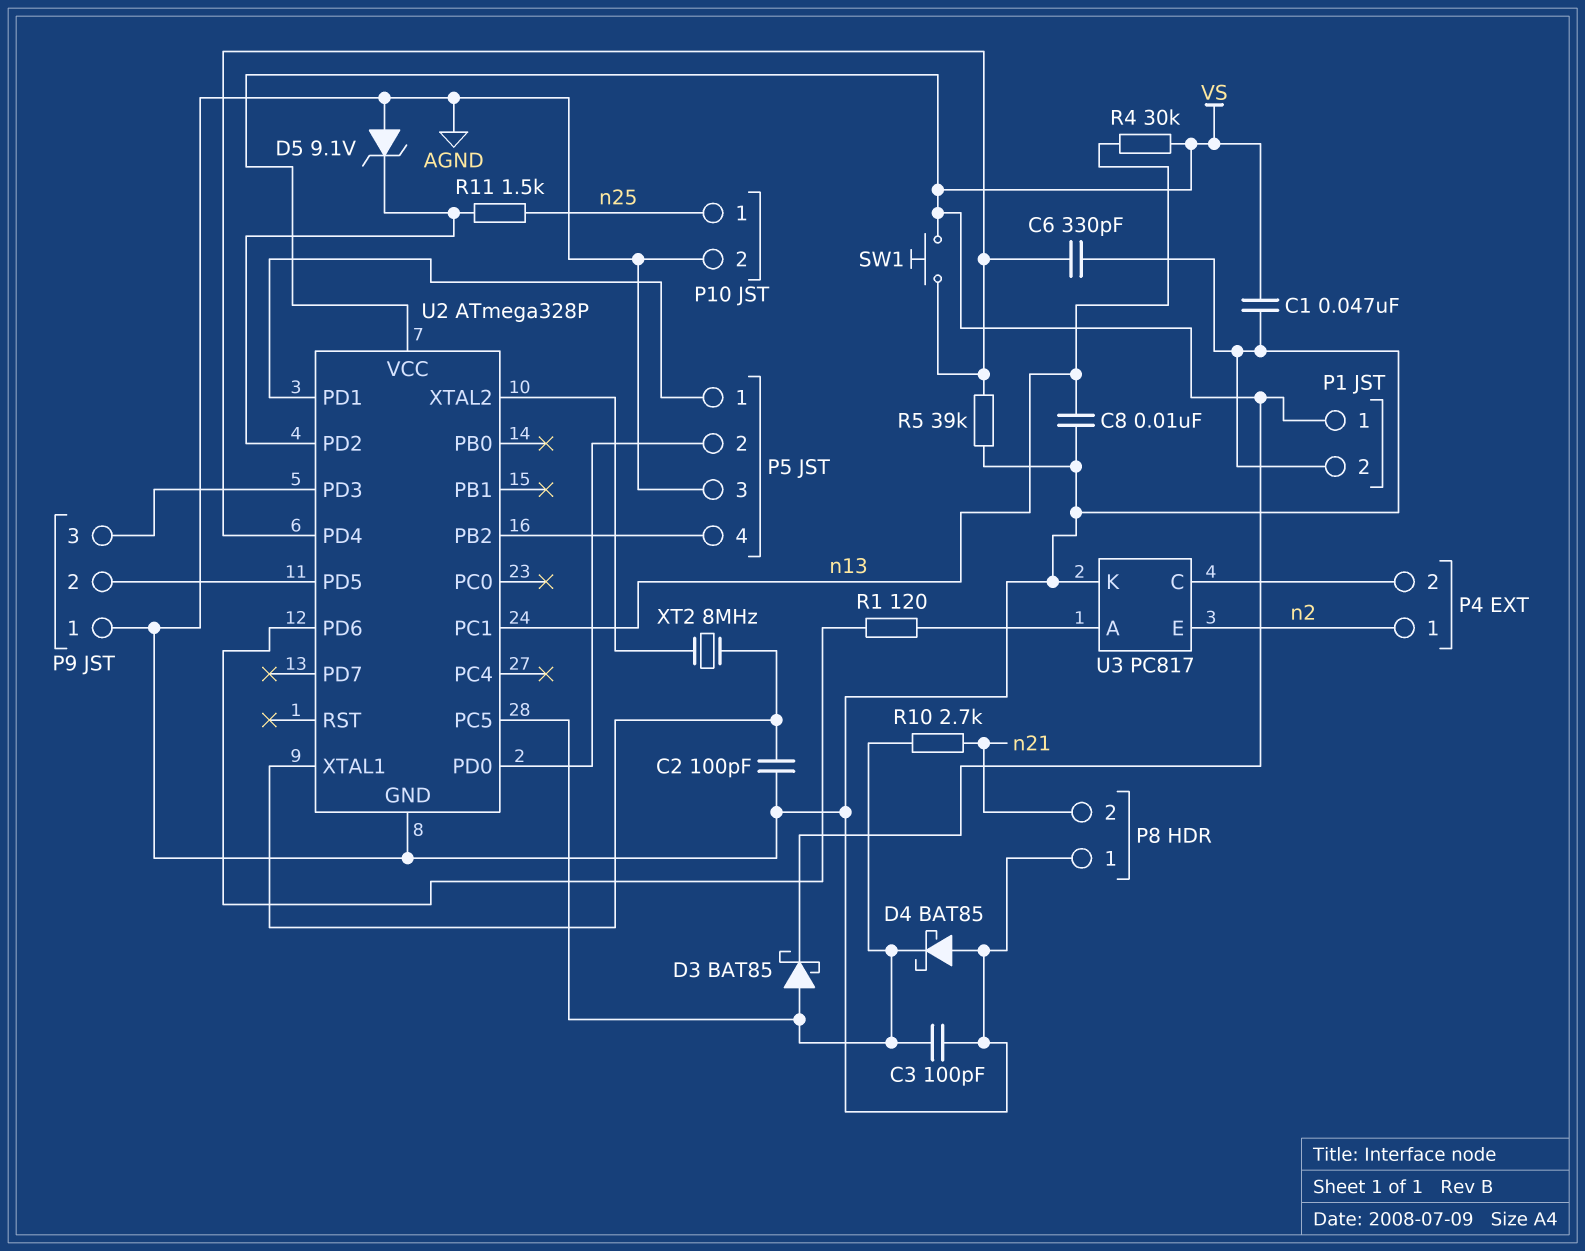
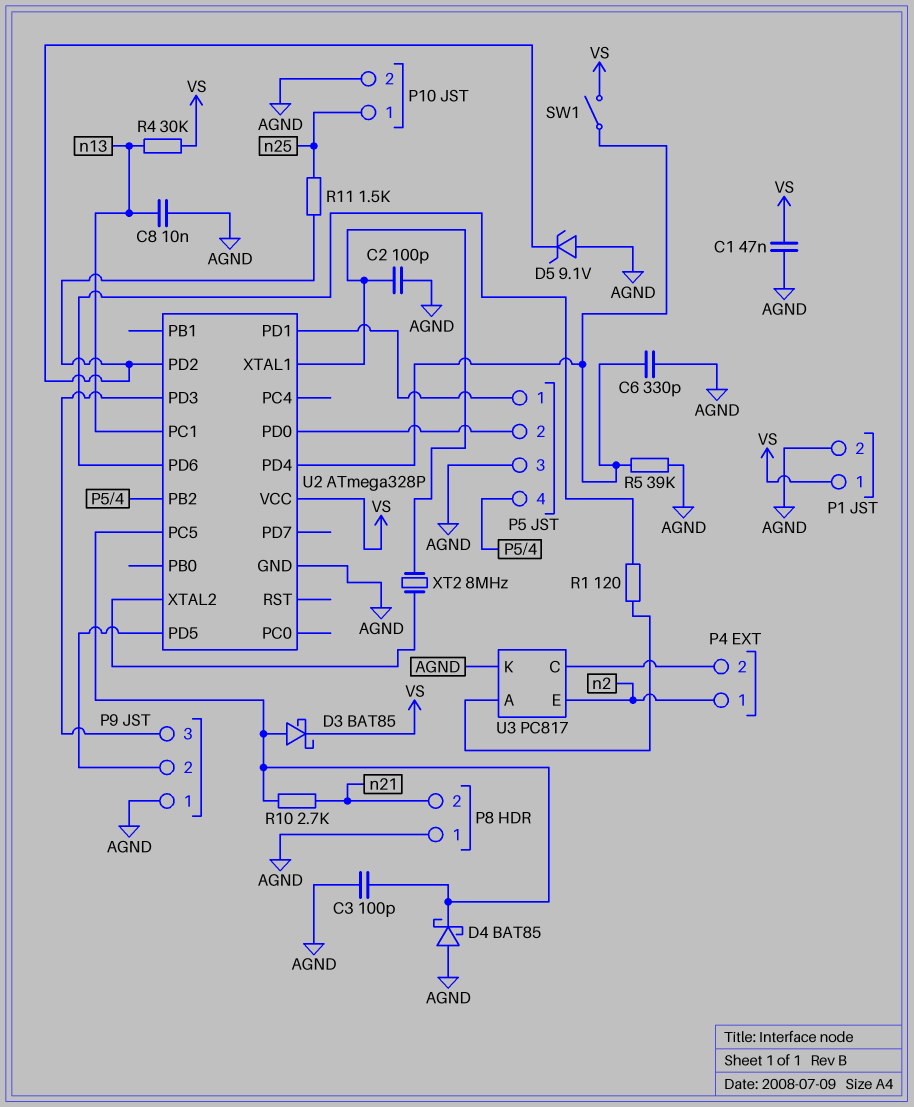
SW1: button (U2/PD4, VS) -> switch (U2/PD4, VS)

